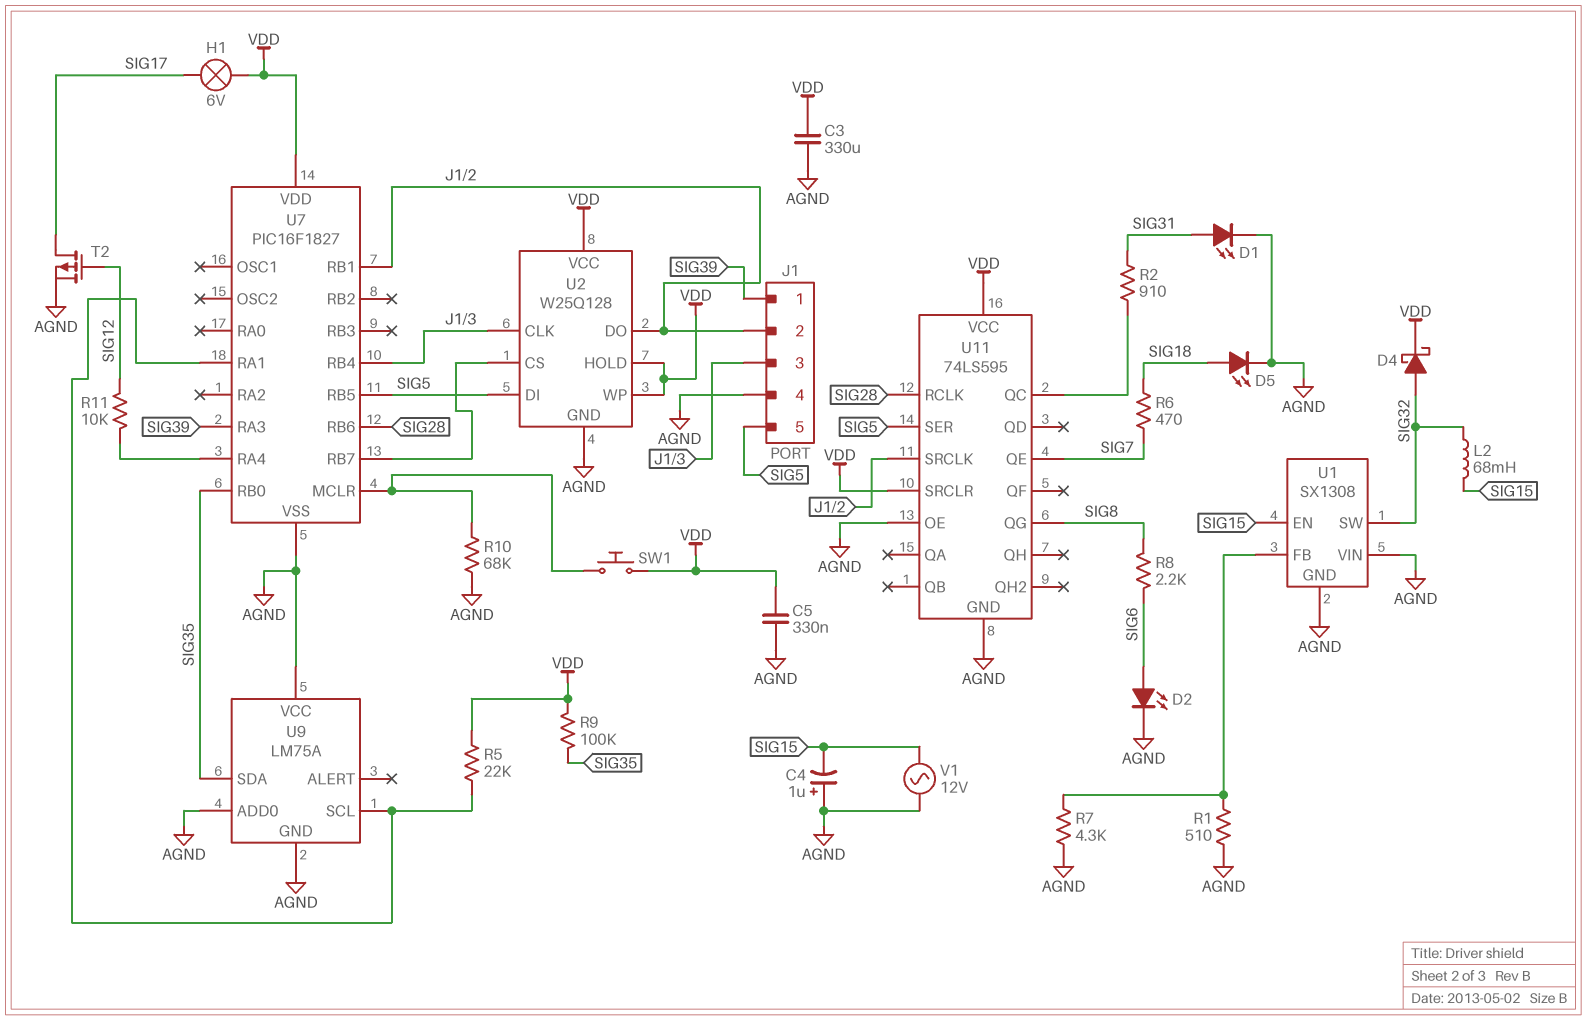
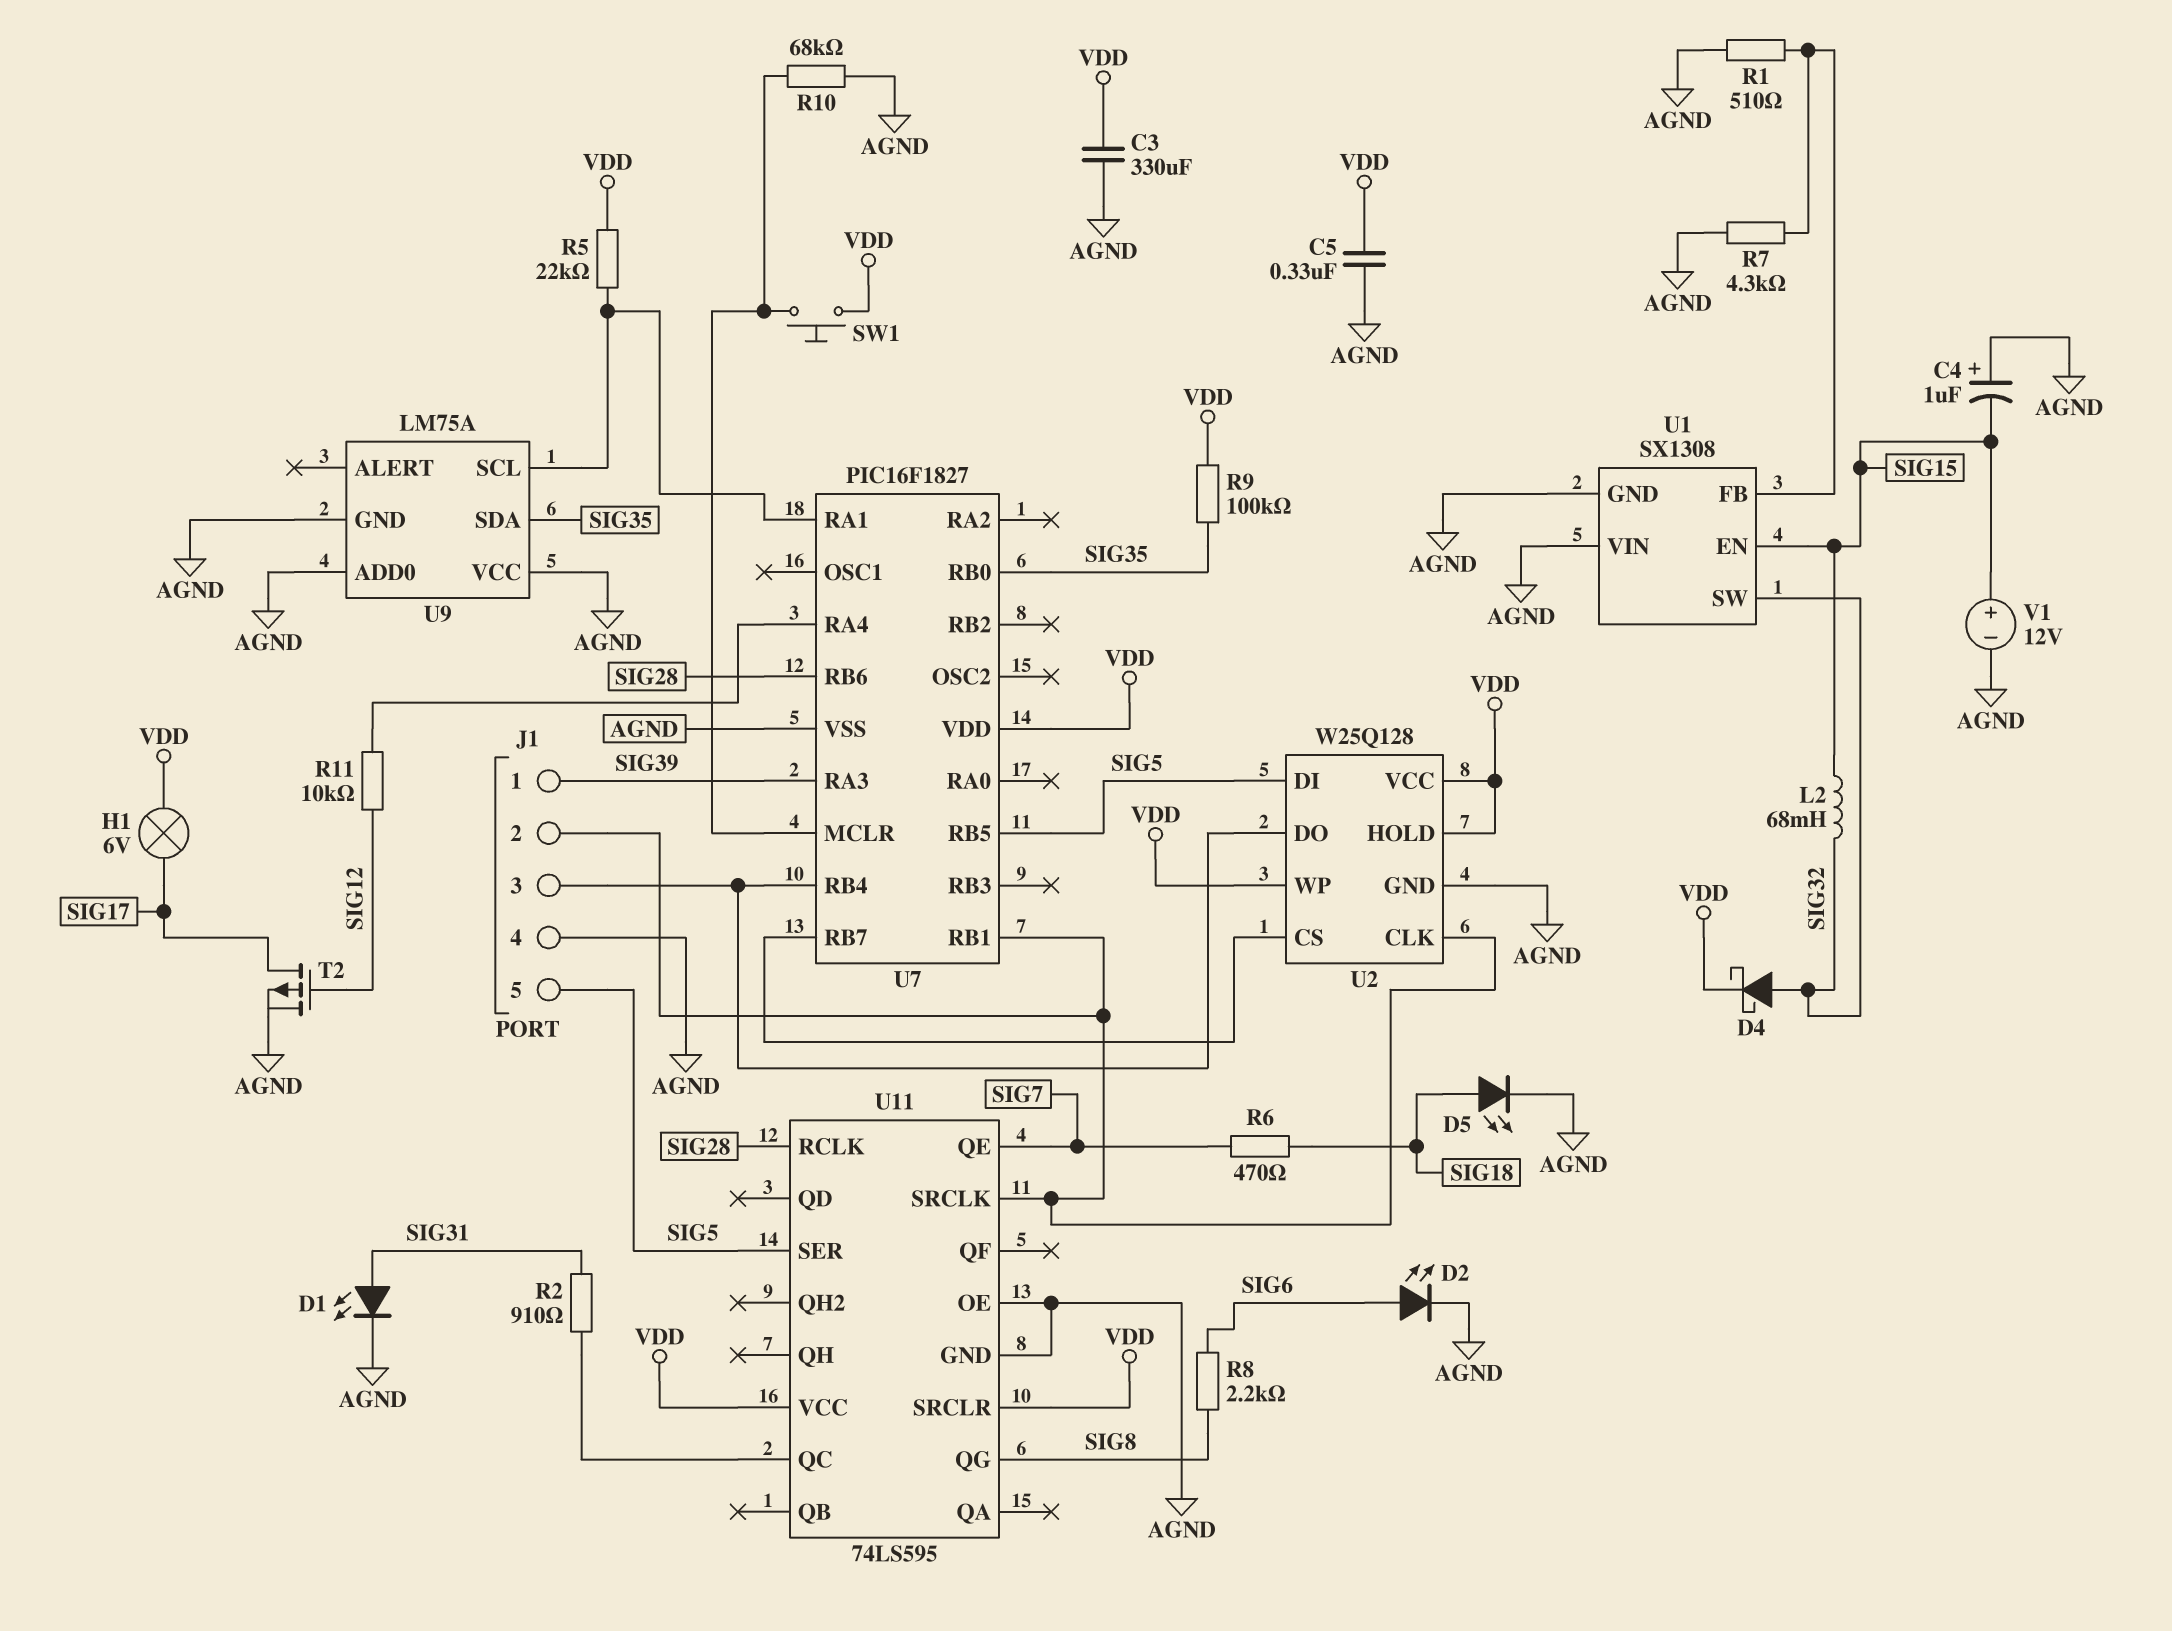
U2 pin CLK: J1/3 -> J1/2
U2 pin DO: J1/2 -> J1/3
V1: AC 12V (AGND, SIG15) -> 12V (plus SIG15, minus AGND)

